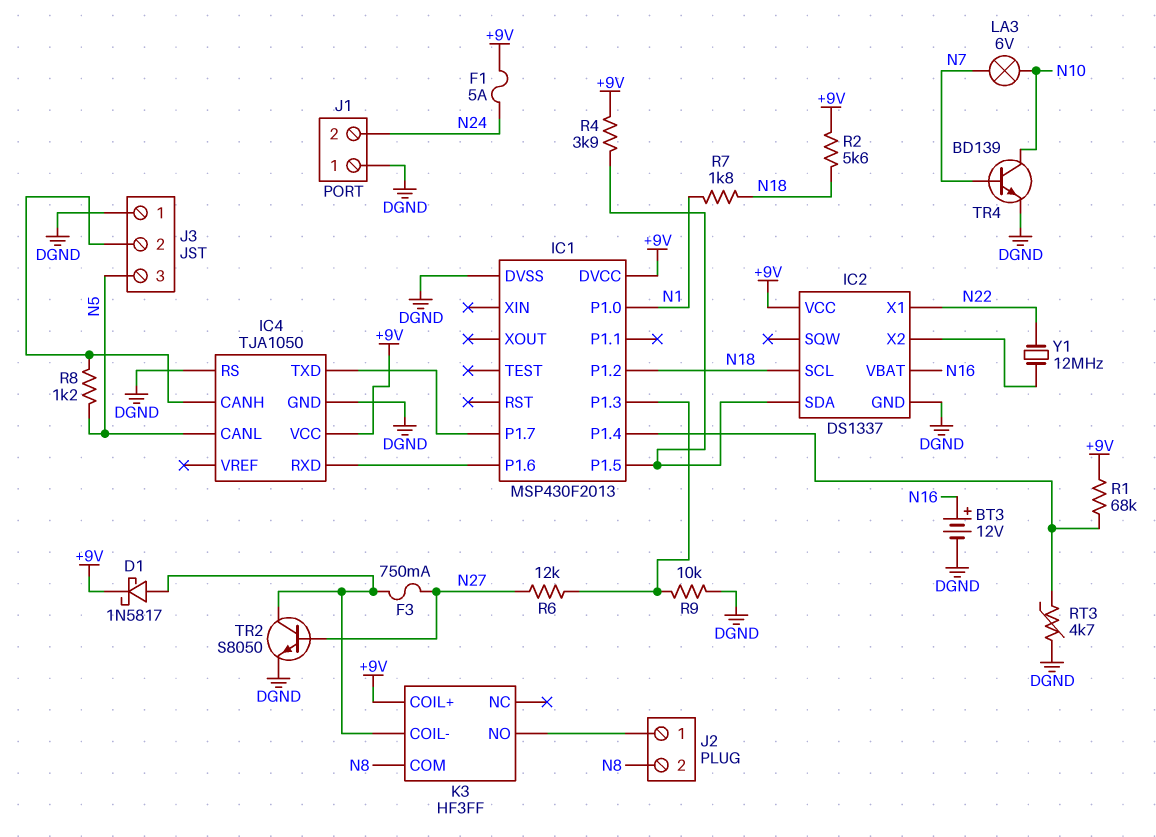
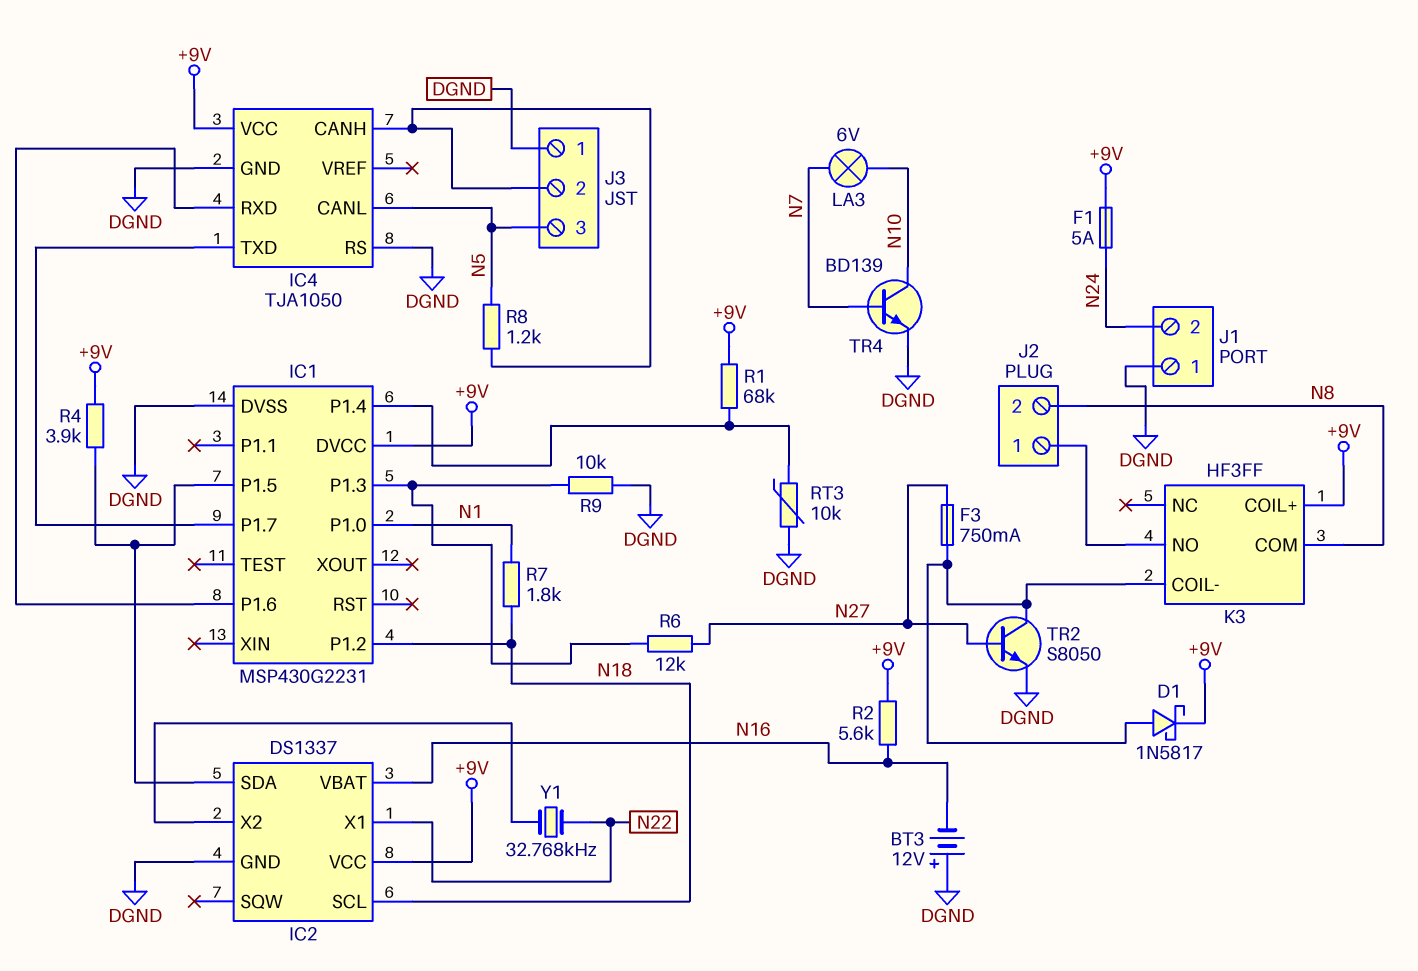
BT3: 12V (plus N16, minus DGND) -> 12V (plus DGND, minus N16)
IC1: MSP430F2013 -> MSP430G2231
R2: 5.6k (+9V, N18) -> 5.6k (+9V, N16)
RT3: 4.7k (DGND, IC1/P1.4) -> 10k (DGND, IC1/P1.4)
Y1: 12MHz (IC2/X2, N22) -> 32.768kHz (IC2/X2, N22)

